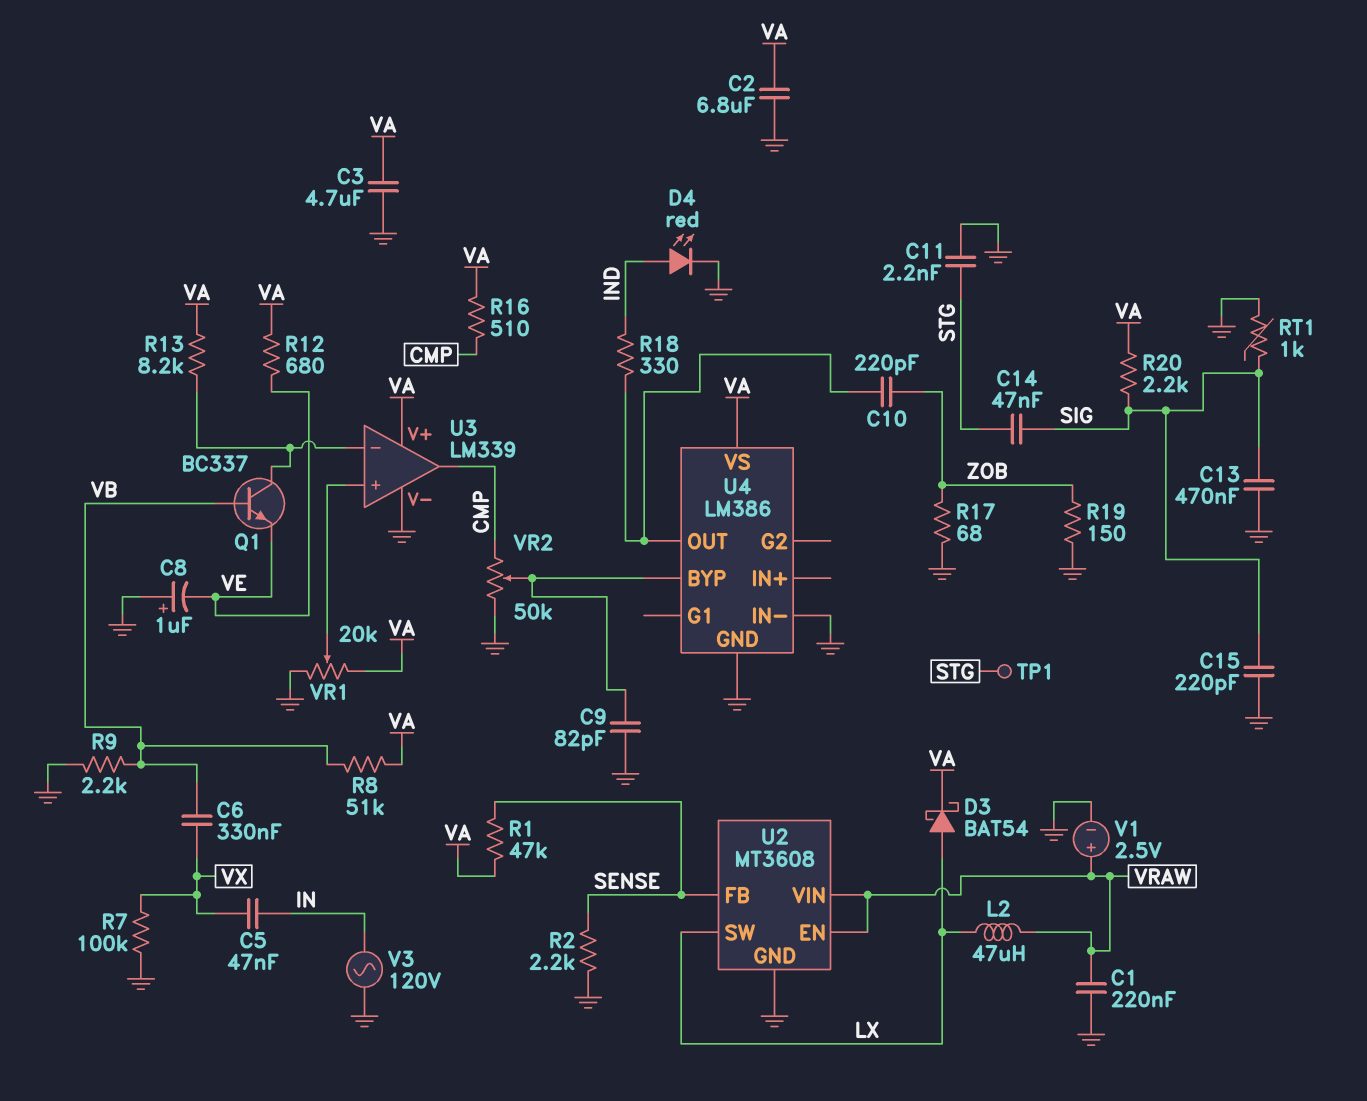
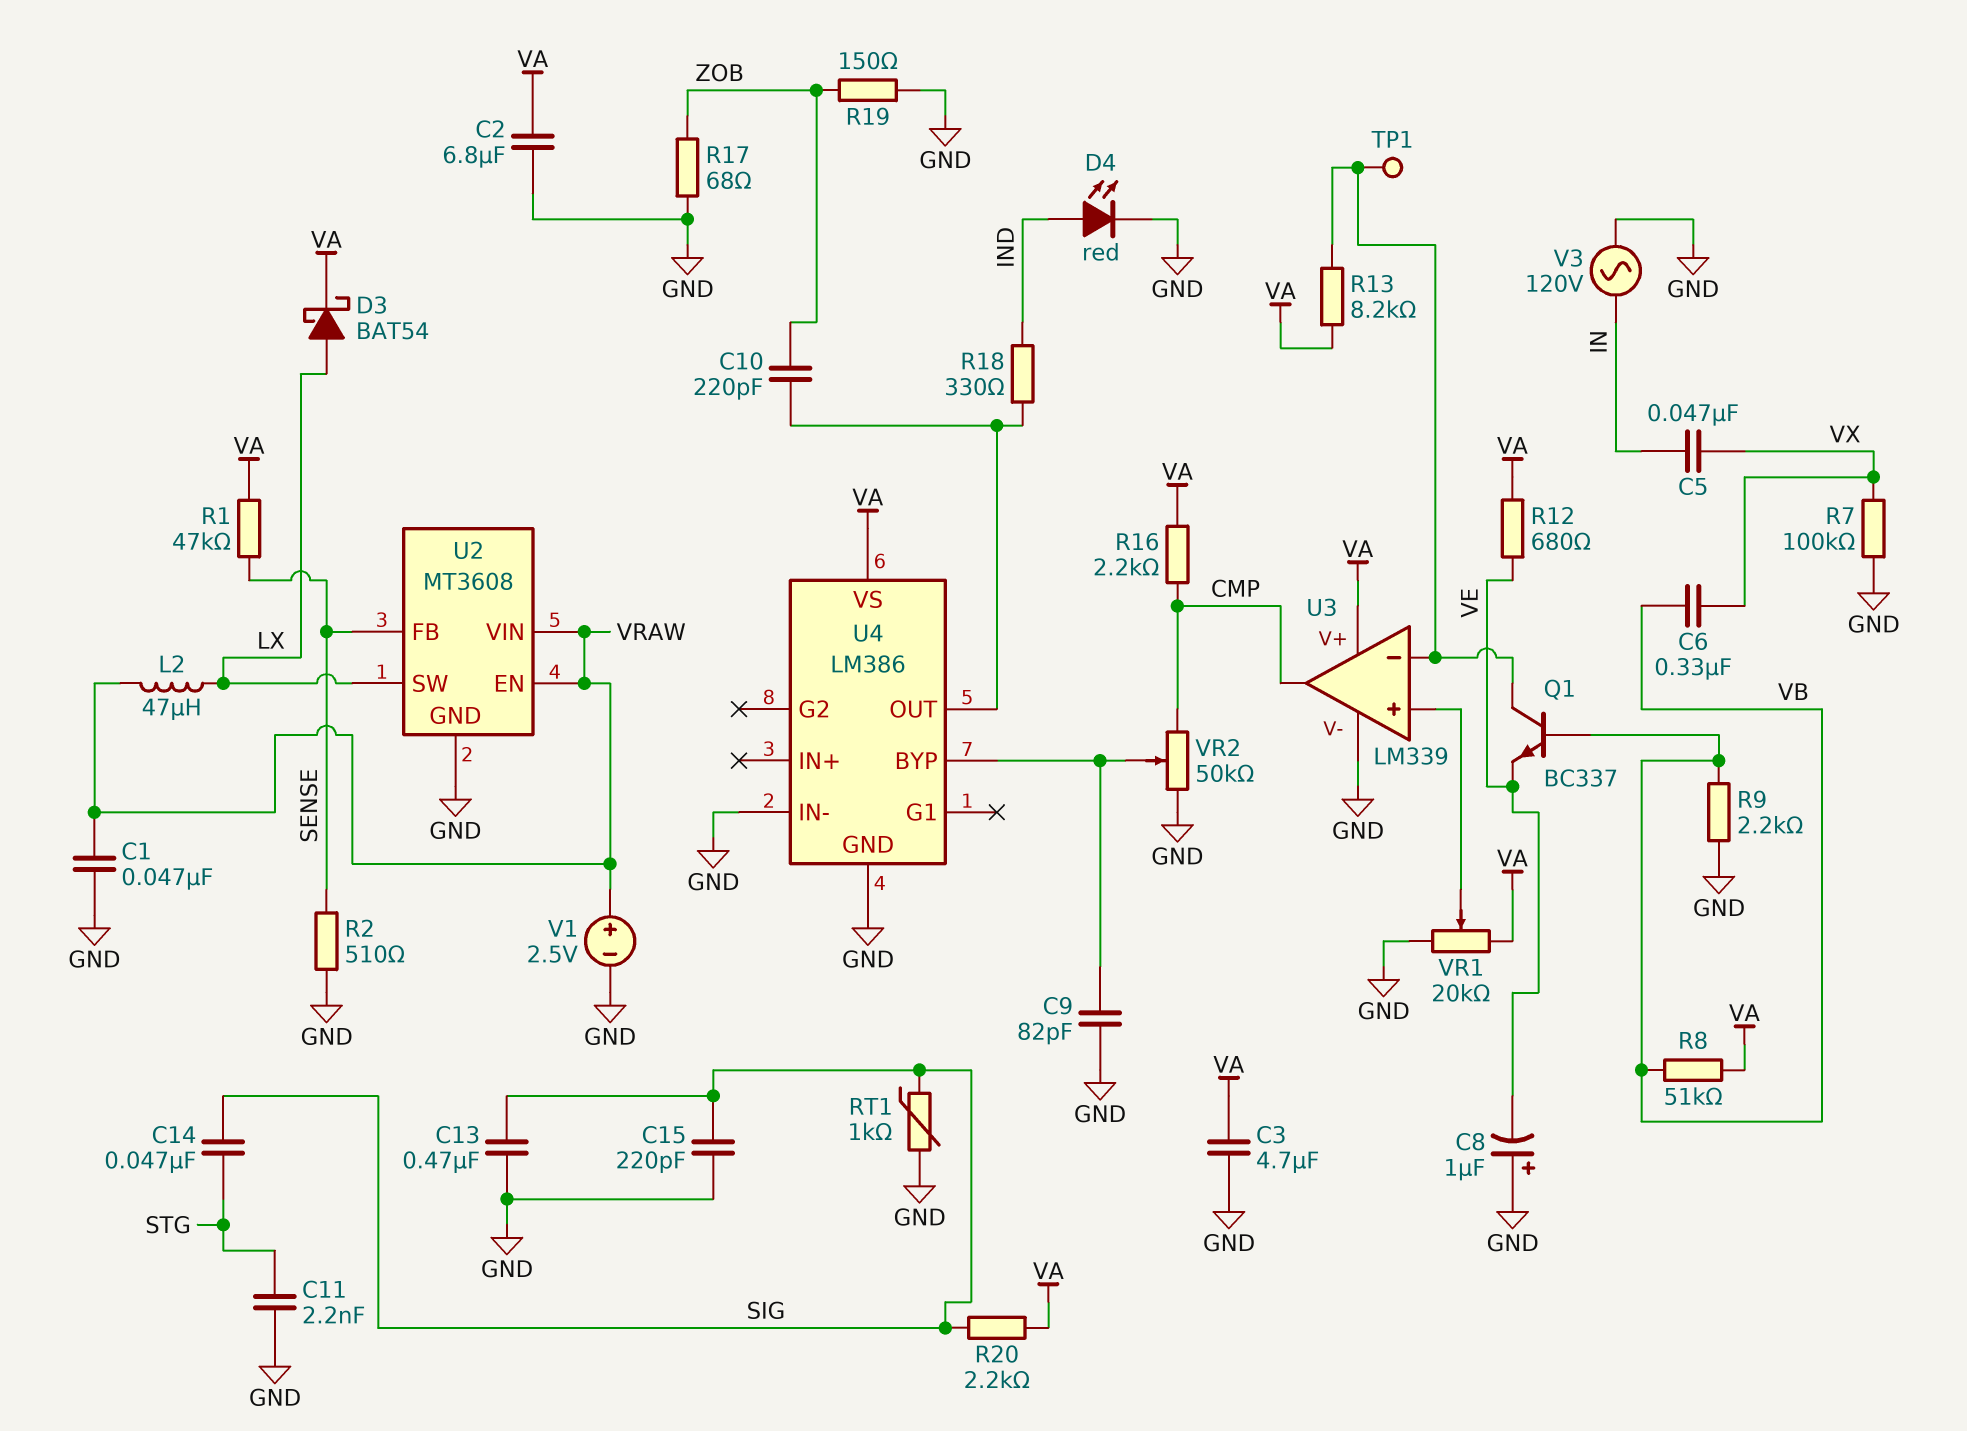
C1: 220nF (GND, VRAW) -> 47nF (GND, VRAW)
R2: 2.2k (GND, SENSE) -> 510 (GND, SENSE)
R16: 510 (CMP, VA) -> 2.2k (CMP, VA)
TP1: test point (STG) -> test point (U3/in-)

